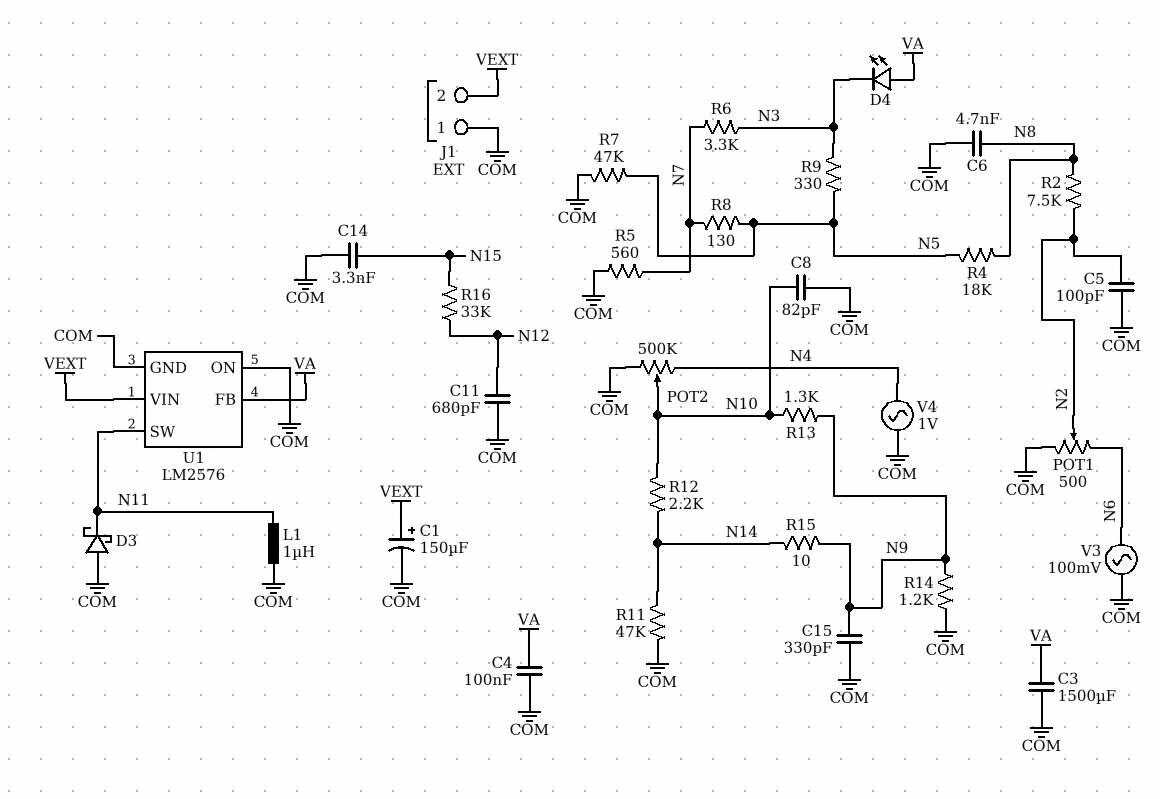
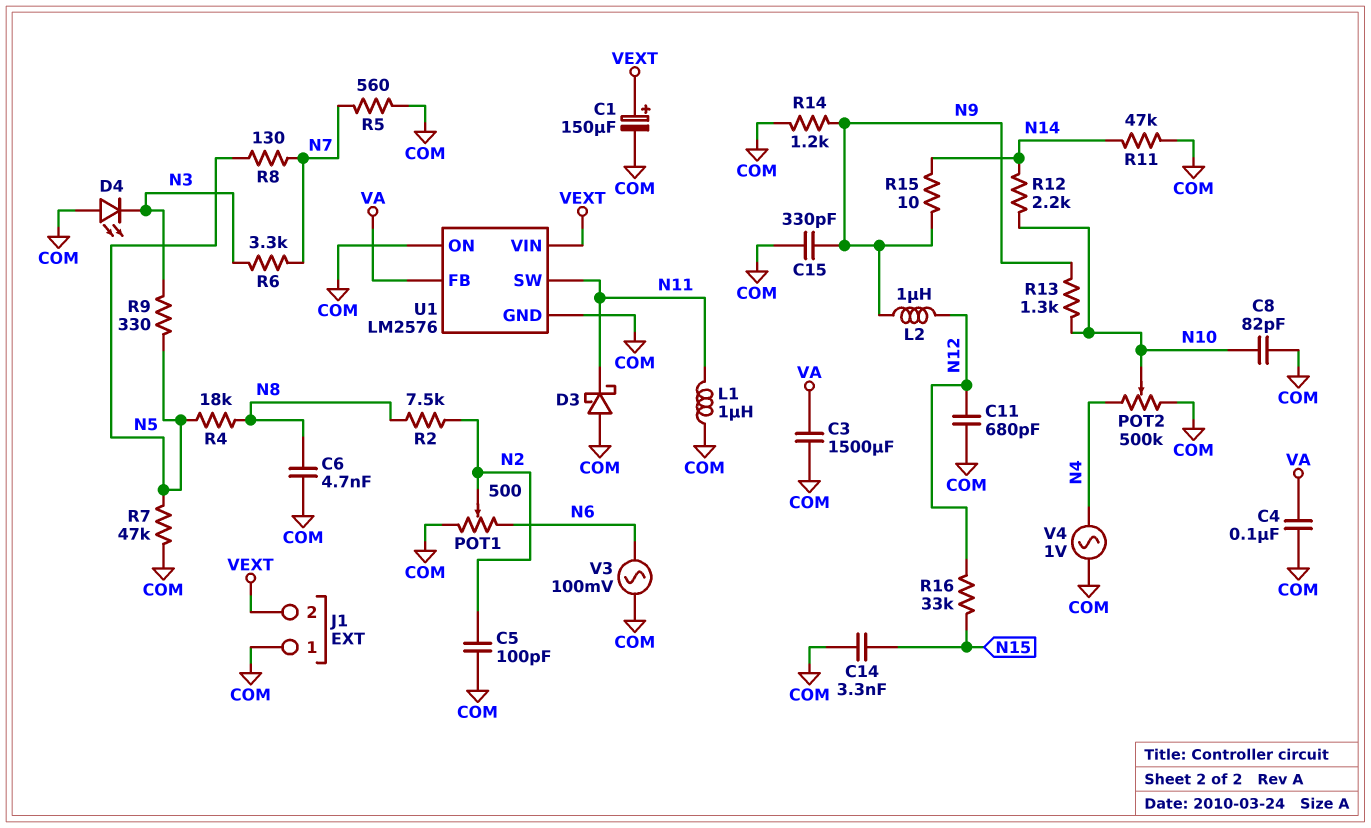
D4: LED (A VA, K N3) -> LED (A COM, K N3)
L2: none -> 1uH (N9, N12)

